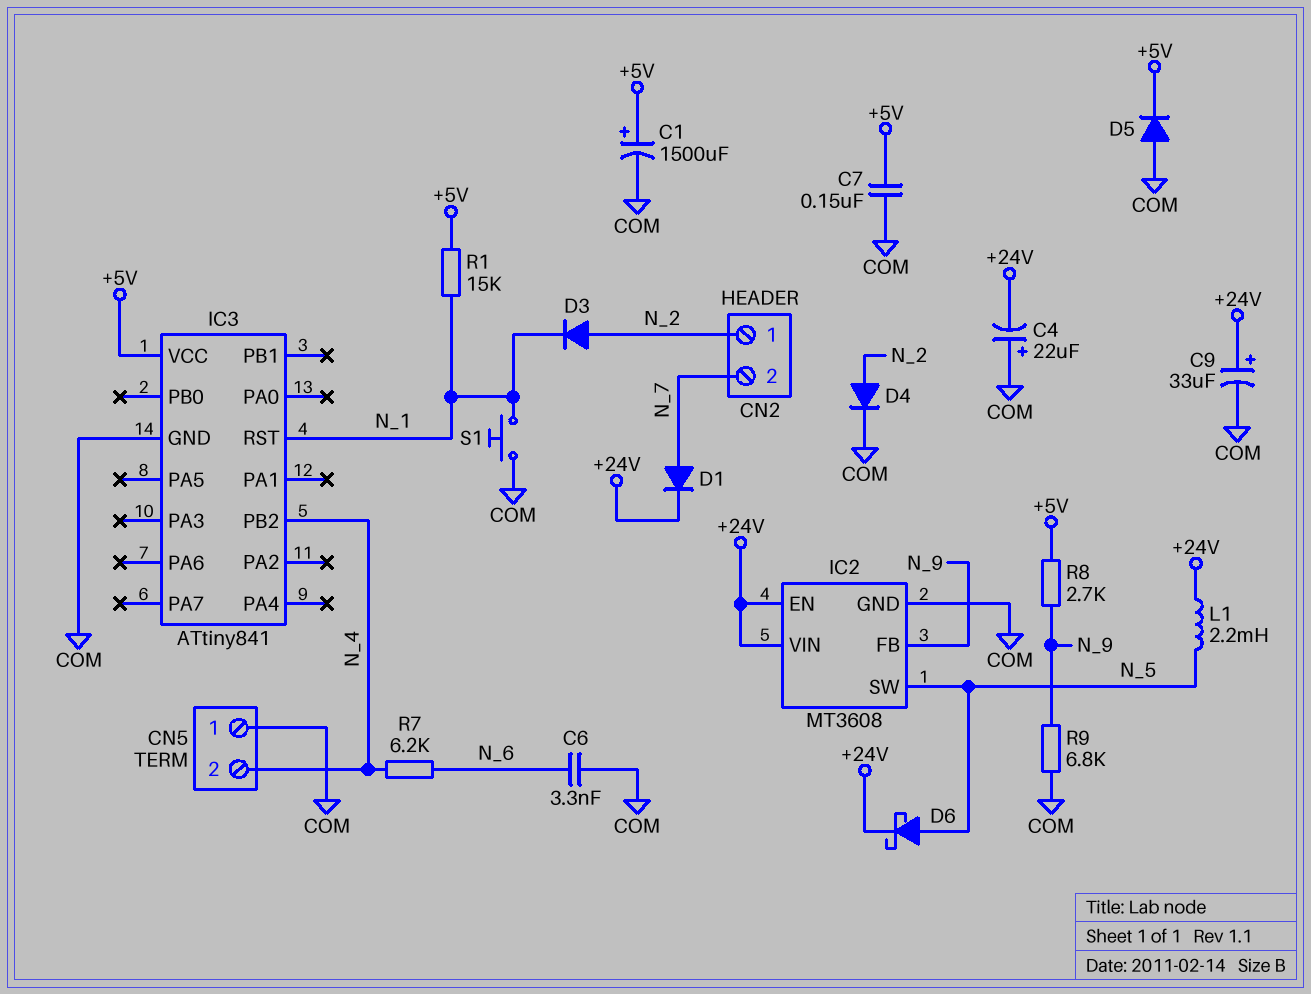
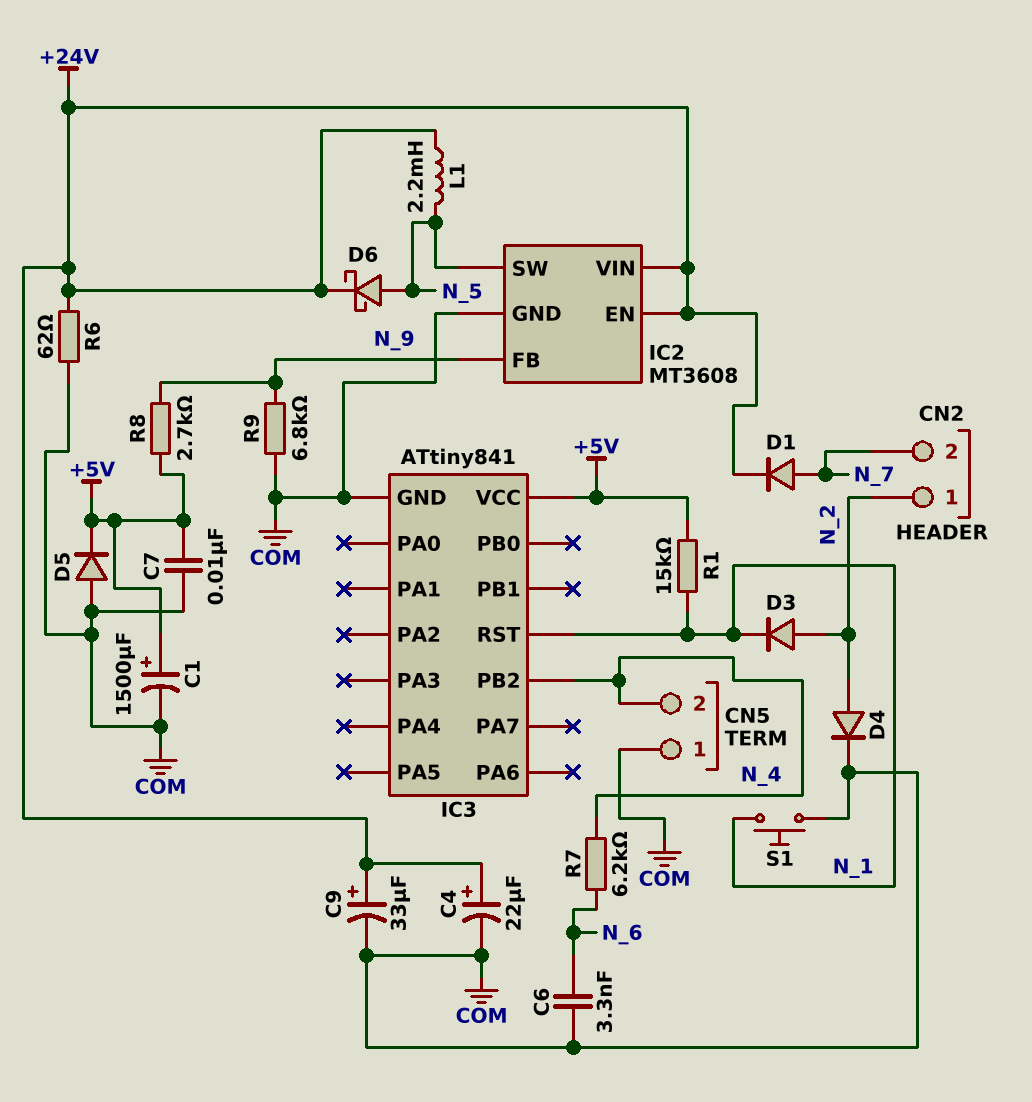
C4: 22uF (plus COM, minus +24V) -> 22uF (plus +24V, minus COM)
C7: 150nF (+5V, COM) -> 10nF (+5V, COM)
R6: none -> 62 (+24V, COM)

